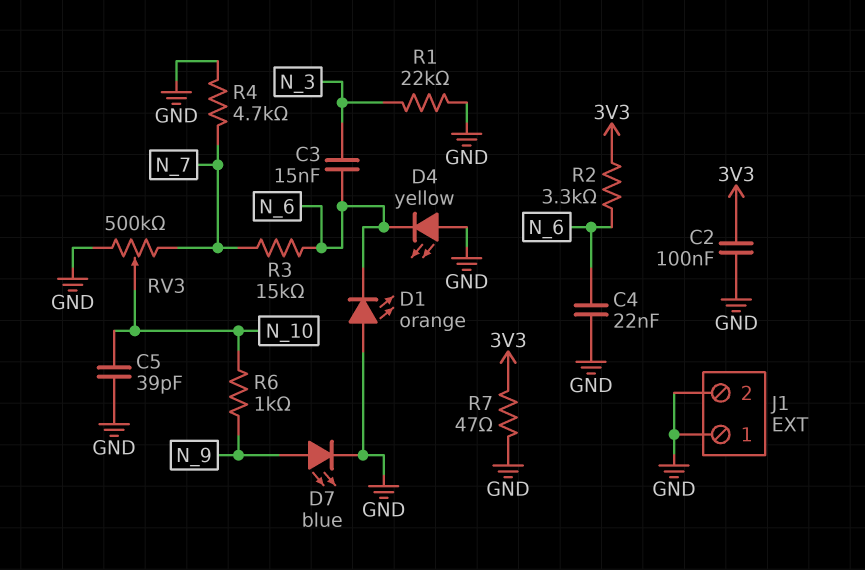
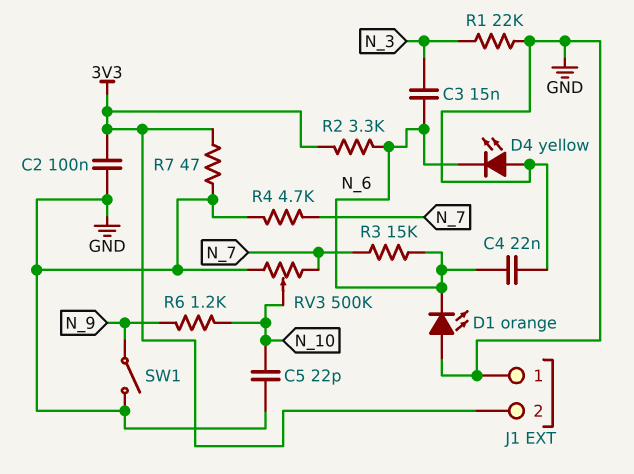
C5: 39pF (GND, N_10) -> 22pF (GND, N_10)
D7: LED blue (A N_9, K GND) -> none
J1 pin 2: GND -> 3V3
R6: 1k (N_9, N_10) -> 1.2k (N_9, N_10)
SW1: none -> switch (GND, N_9)

